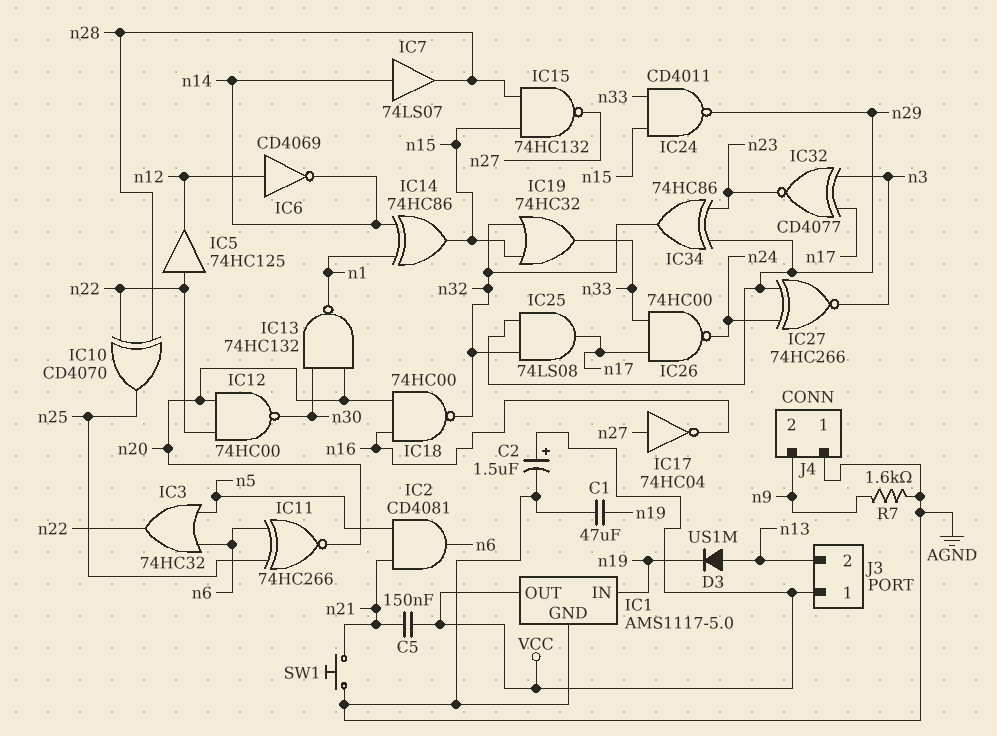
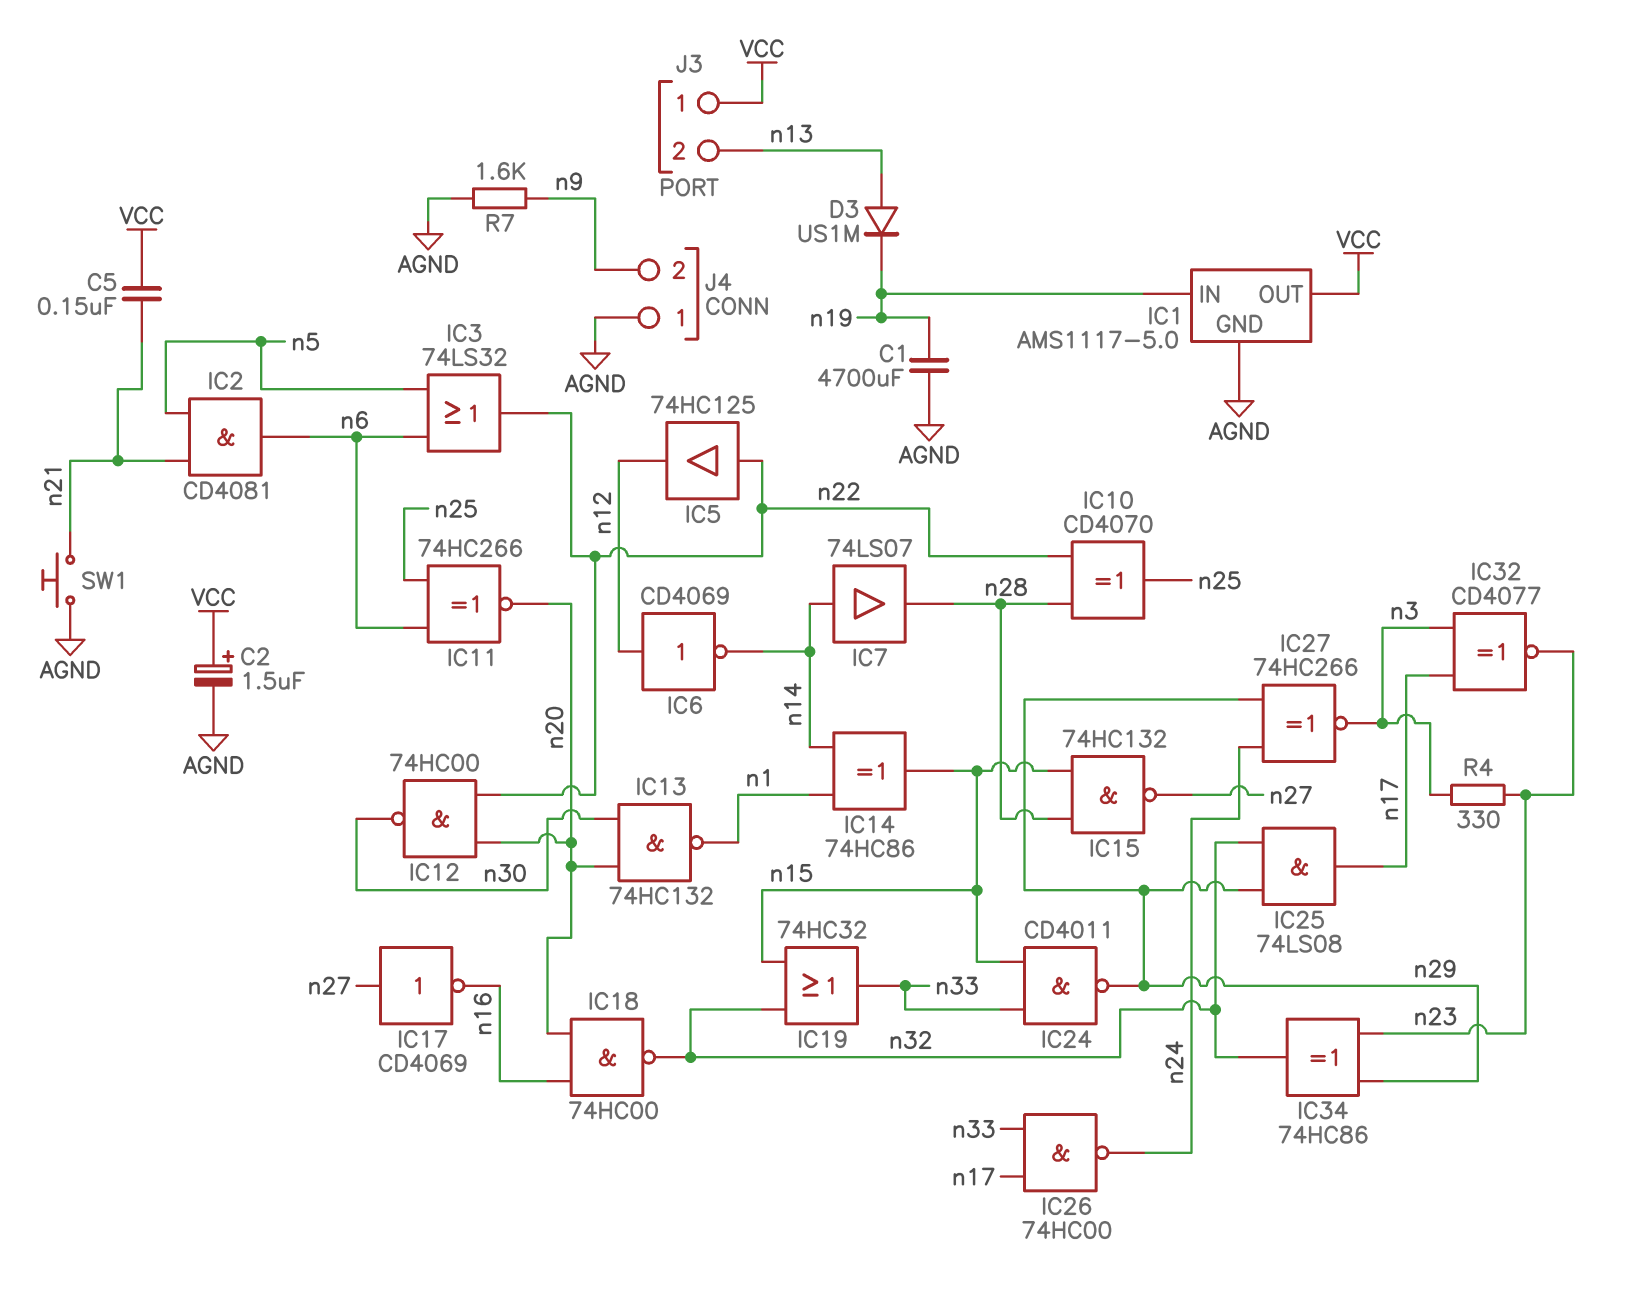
C1: 47uF (AGND, n19) -> 4700uF (AGND, n19)
IC3: OR 74HC32 (in n5, in n6, out n22) -> OR 74LS32 (in n5, in n6, out n22)
IC17: NOT 74HC04 (in n27, out n16) -> NOT CD4069 (in n27, out n16)
R4: none -> 330 (n3, n23)

